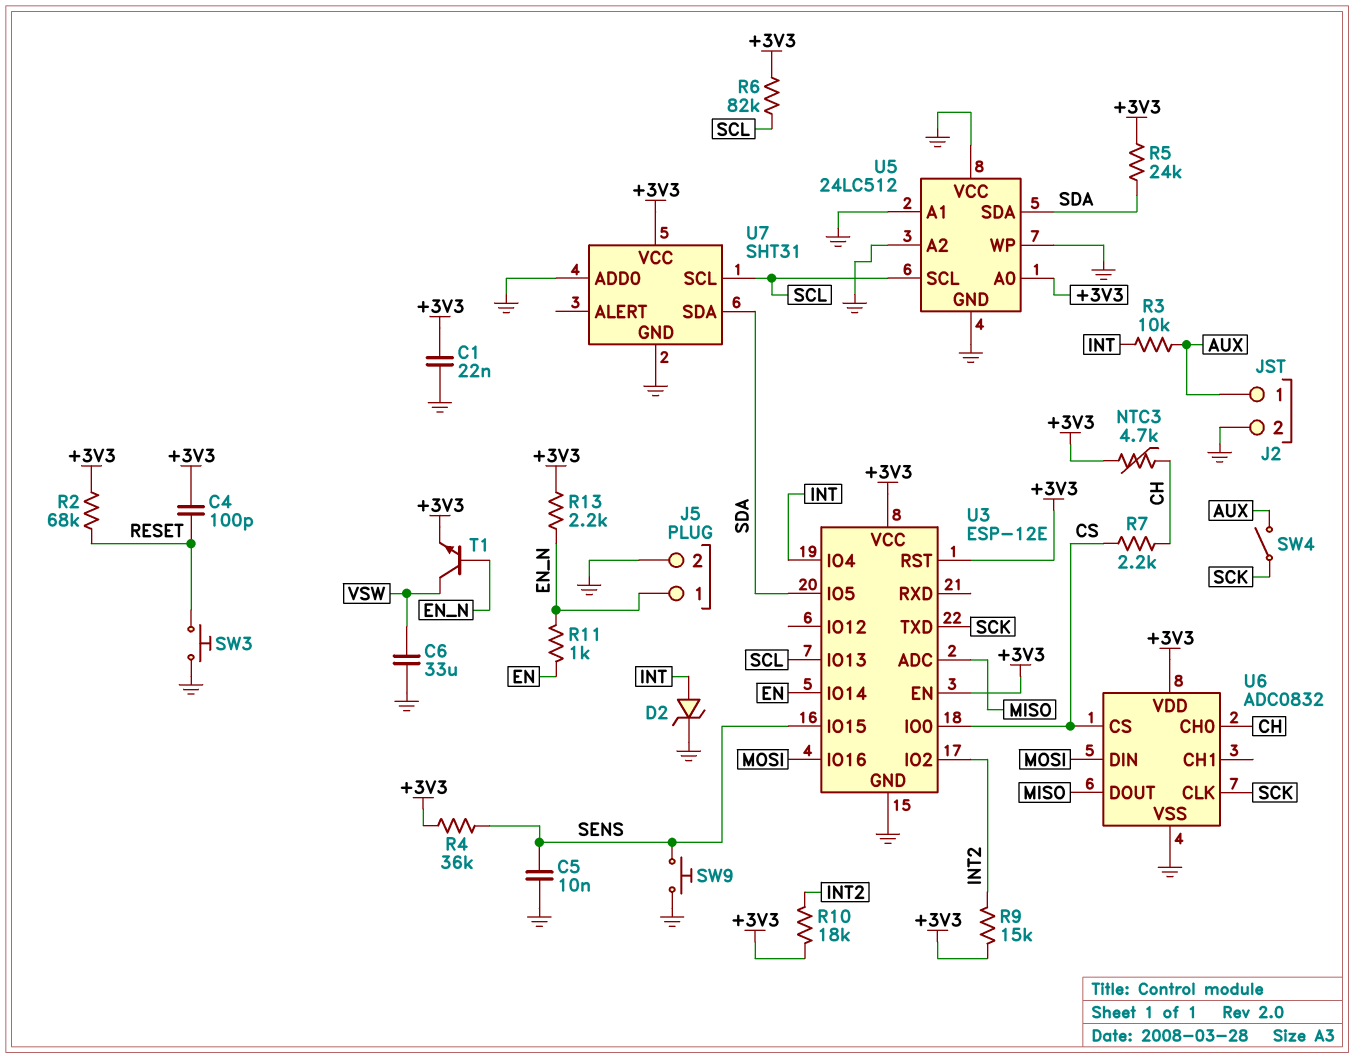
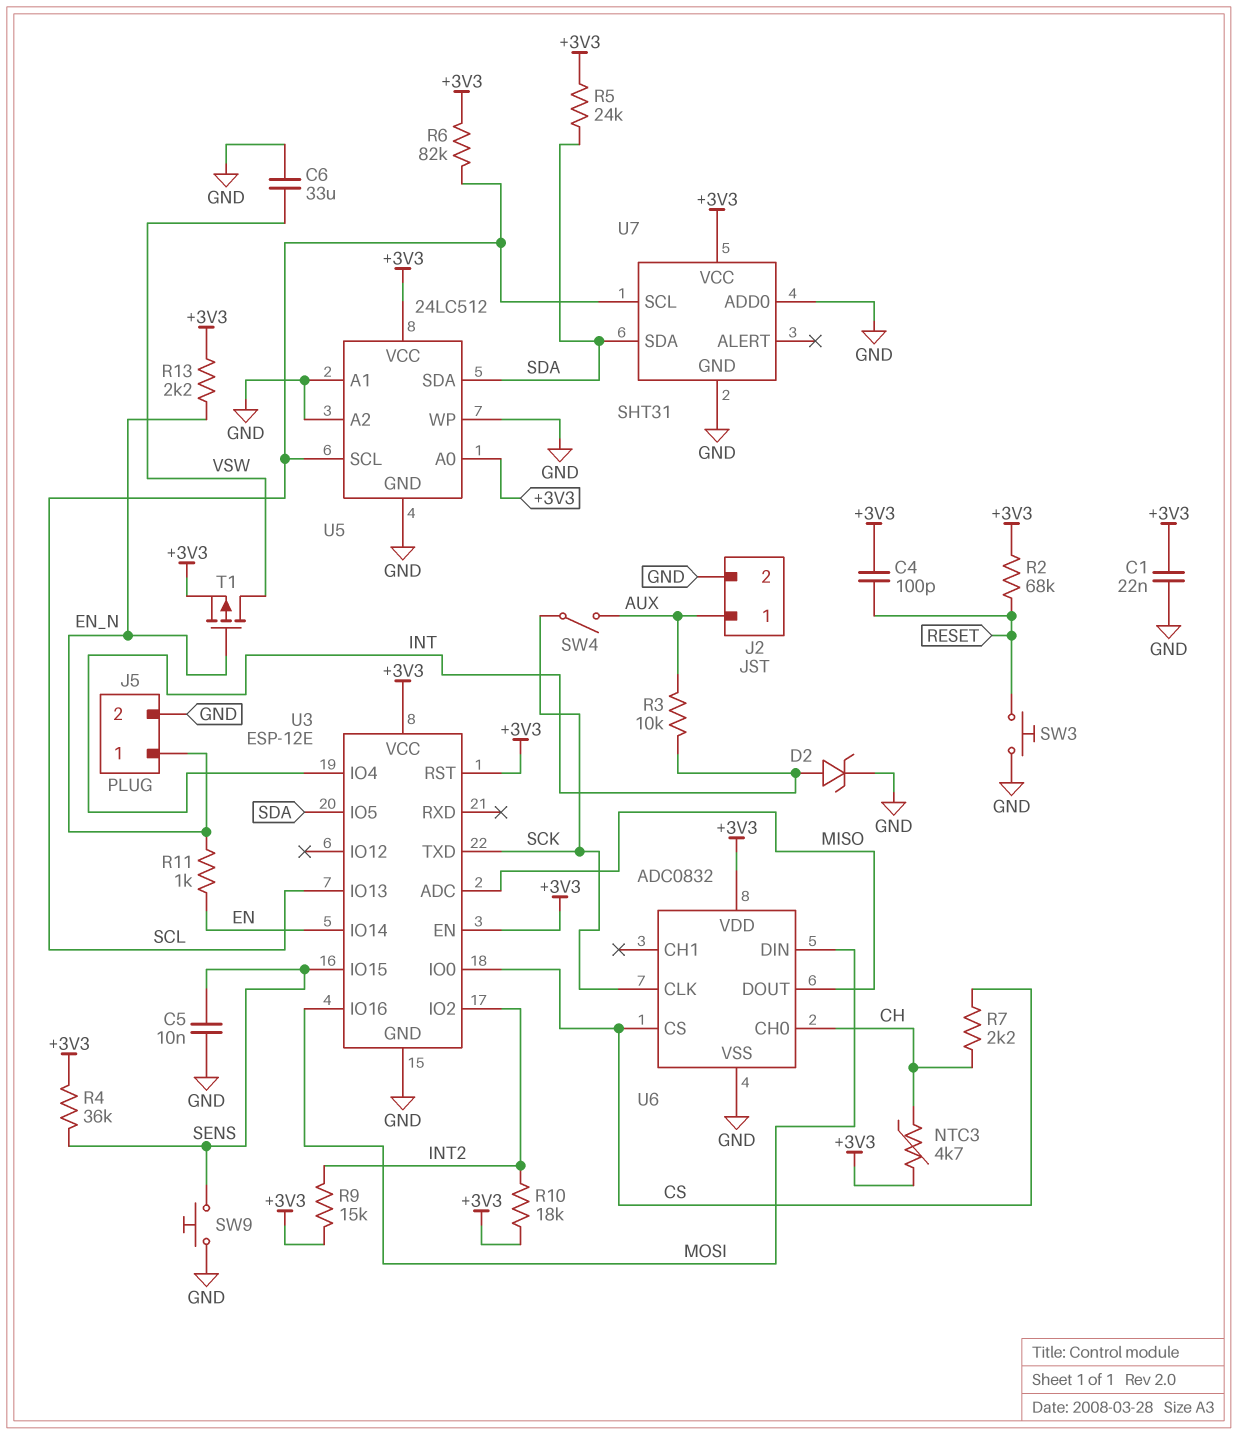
T1: NPN (B EN_N, C VSW, E +3V3) -> PMOS (G EN_N, D VSW, S +3V3)
U5 pin VCC: GND -> +3V3

